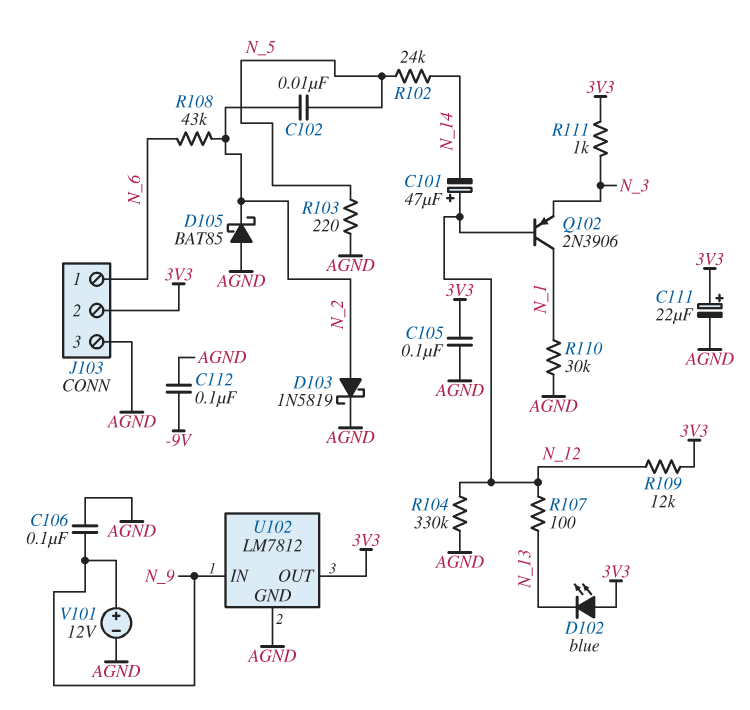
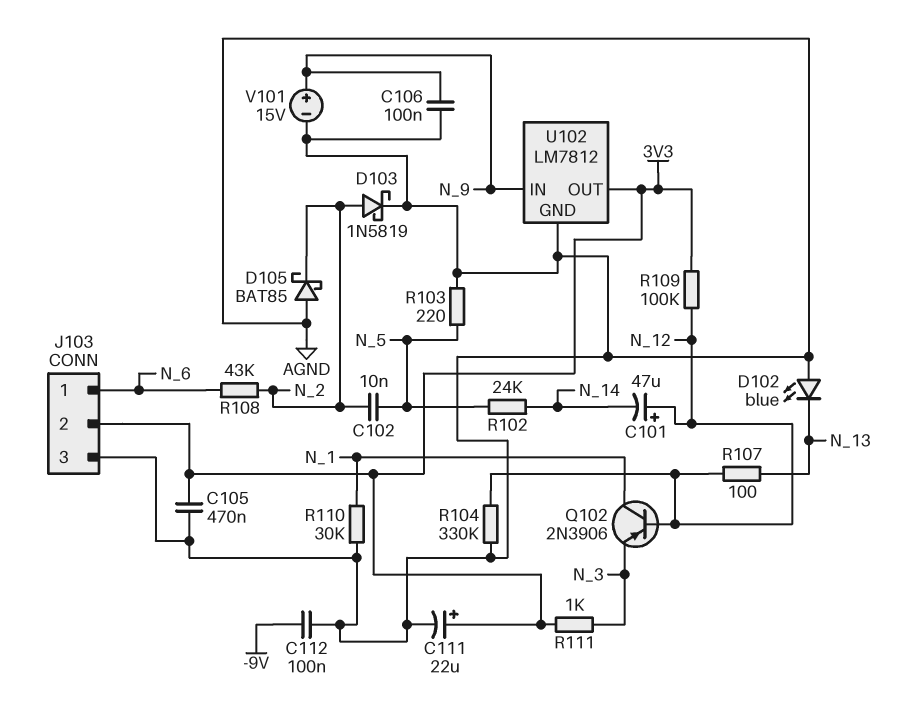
C105: 100nF (3V3, AGND) -> 470nF (3V3, AGND)
D102: LED blue (A 3V3, K N_13) -> LED blue (A AGND, K N_13)
R109: 12k (3V3, N_12) -> 100k (3V3, N_12)
V101: 12V (plus N_9, minus AGND) -> 15V (plus N_9, minus AGND)

